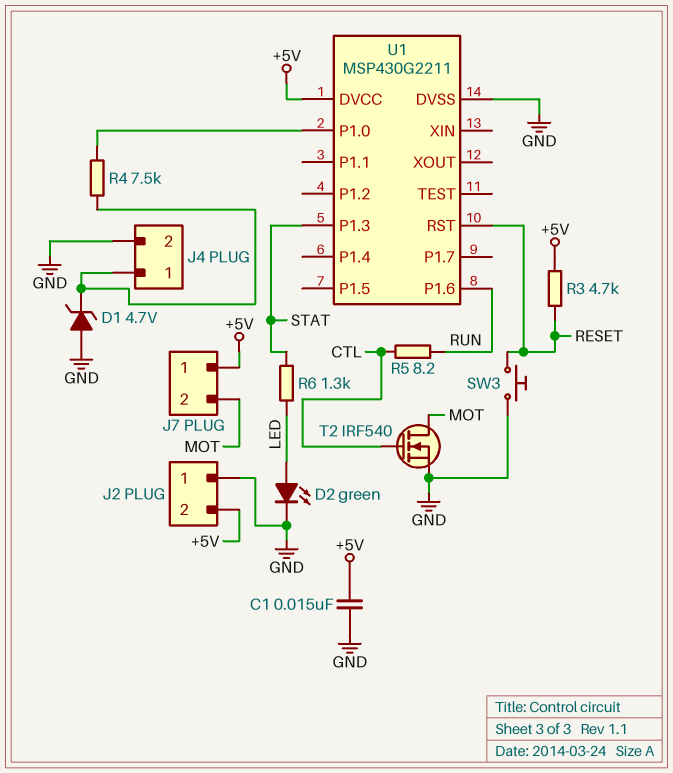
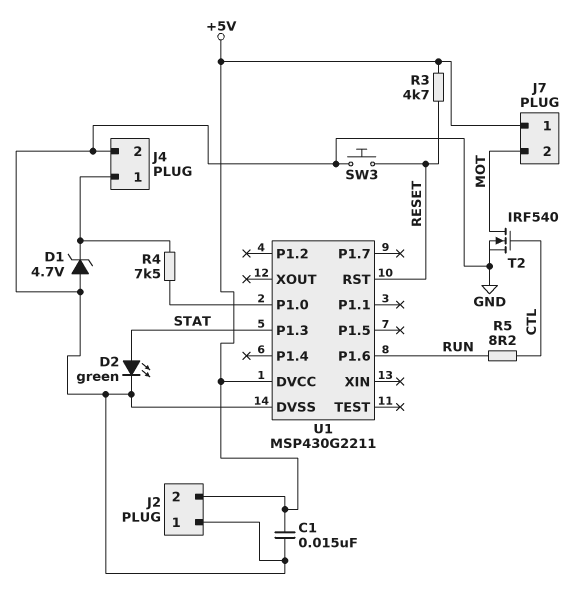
D2: LED green (A LED, K GND) -> LED green (A STAT, K GND)
R6: 1.3k (LED, STAT) -> none

